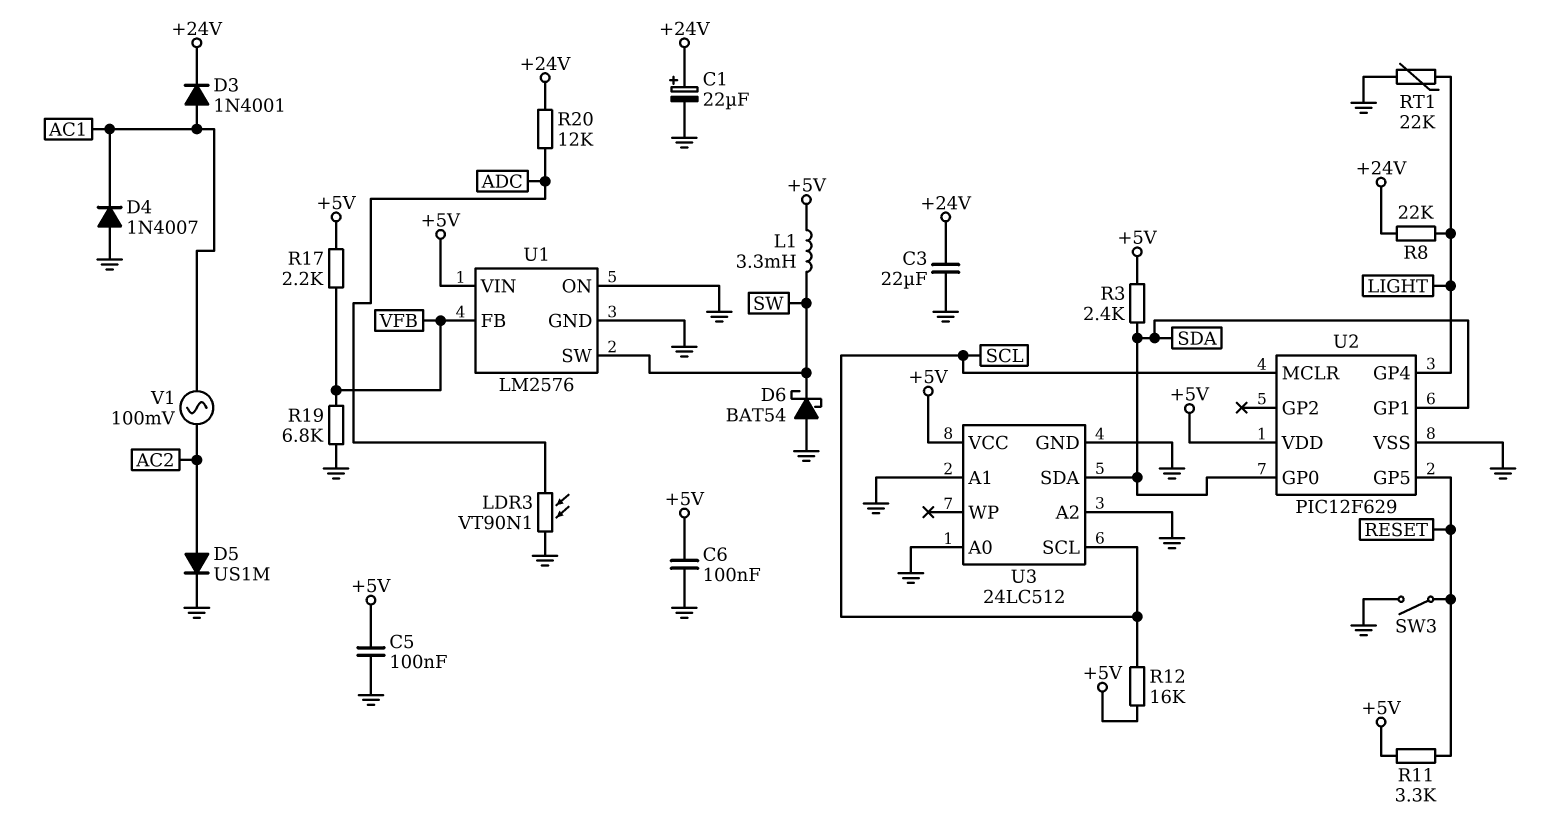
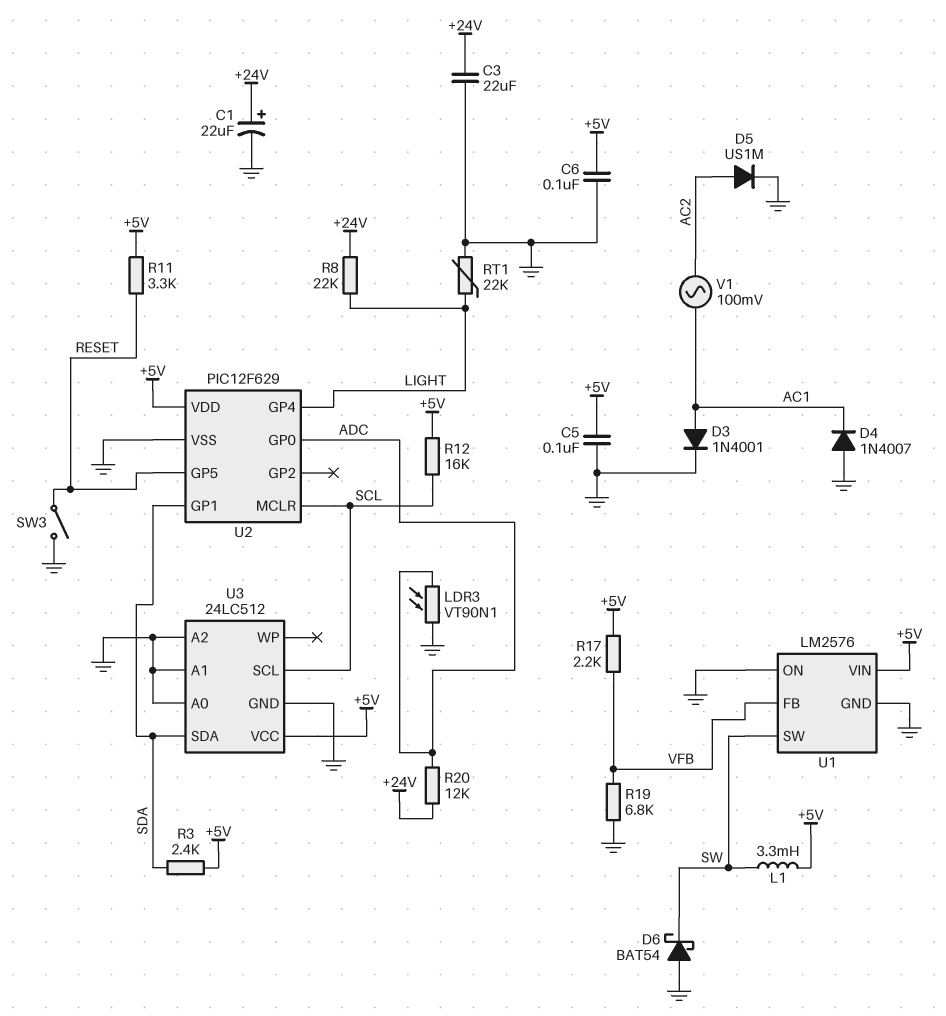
D3: diode 1N4001 (A AC1, K +24V) -> diode 1N4001 (A AC1, K GND)
U2 pin GP0: SDA -> ADC

